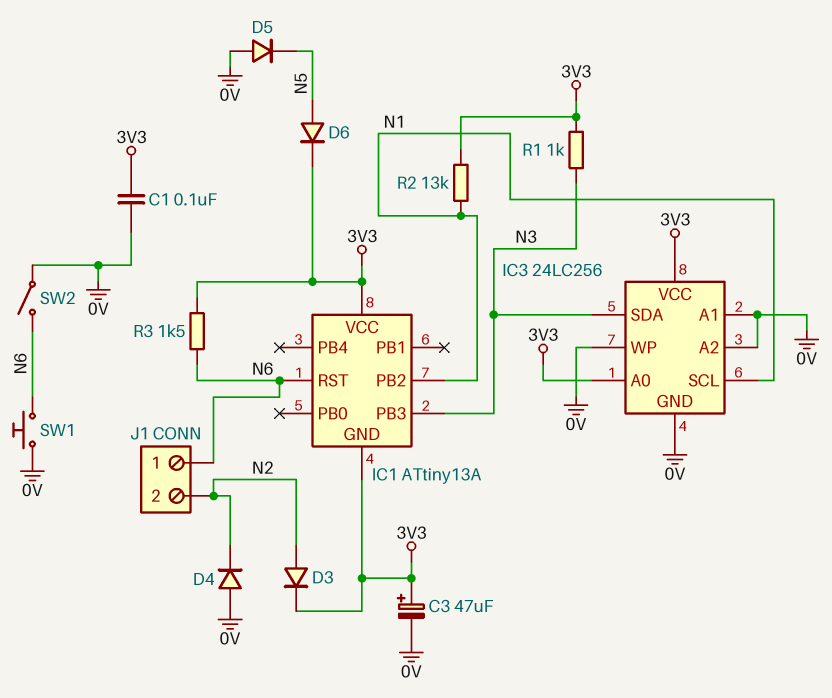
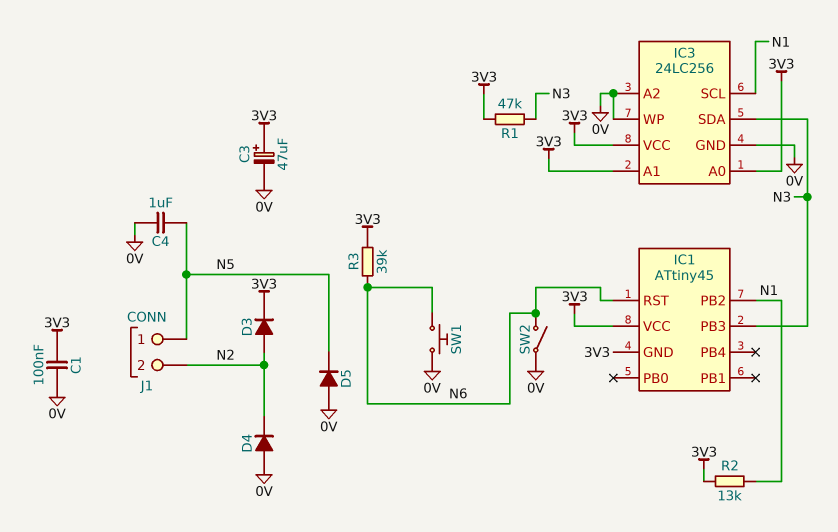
C4: none -> 1uF (0V, N5)
D6: diode (A N5, K 3V3) -> none
IC1: ATtiny13A -> ATtiny45
IC3 pin A1: 0V -> 3V3
J1 pin 1: N6 -> N5
R1: 1k (3V3, N3) -> 47k (3V3, N3)
R3: 1.5k (3V3, N6) -> 39k (3V3, N6)

